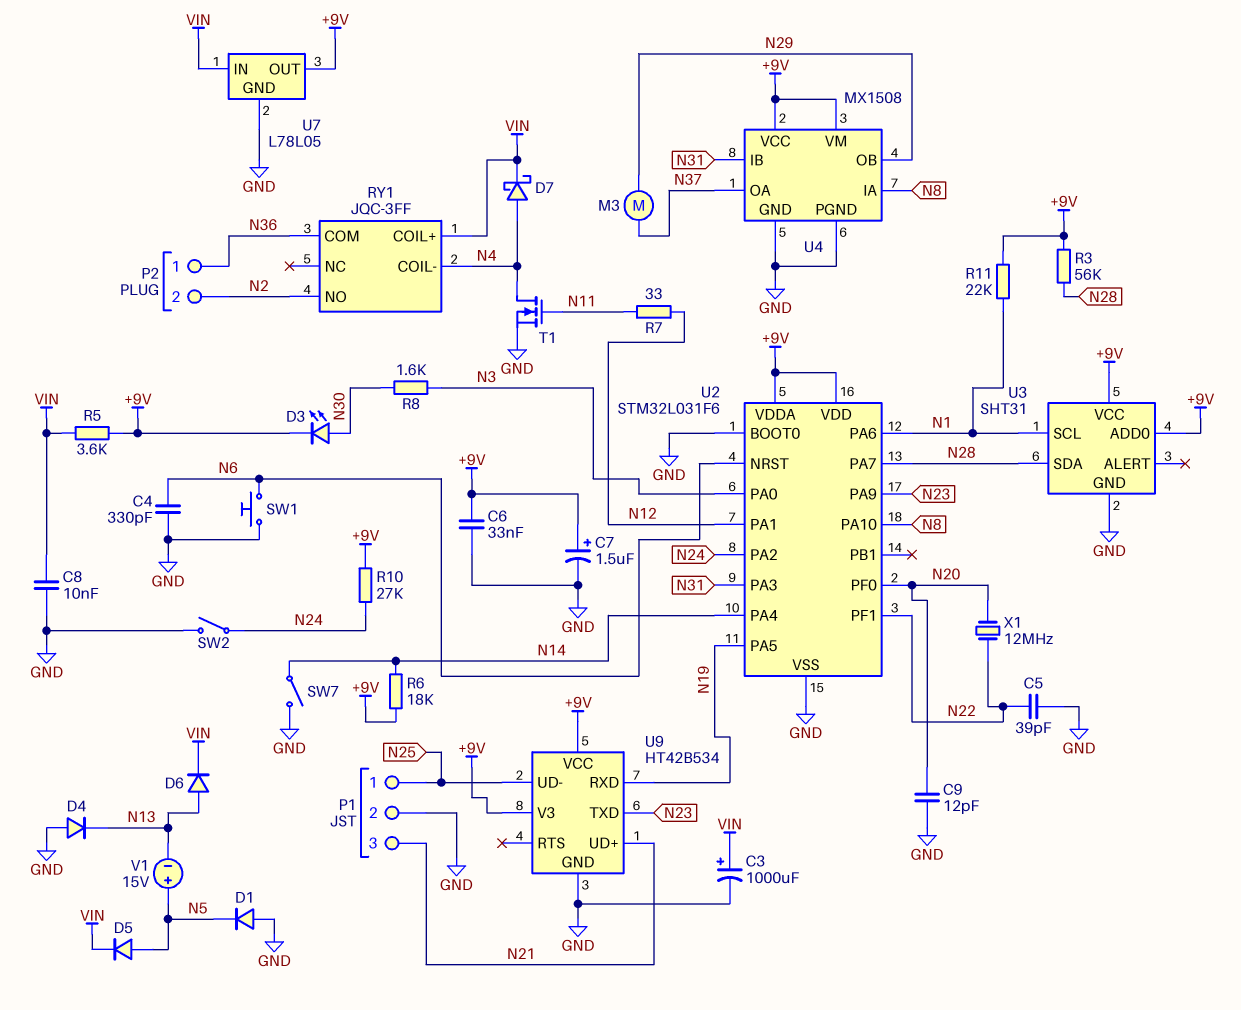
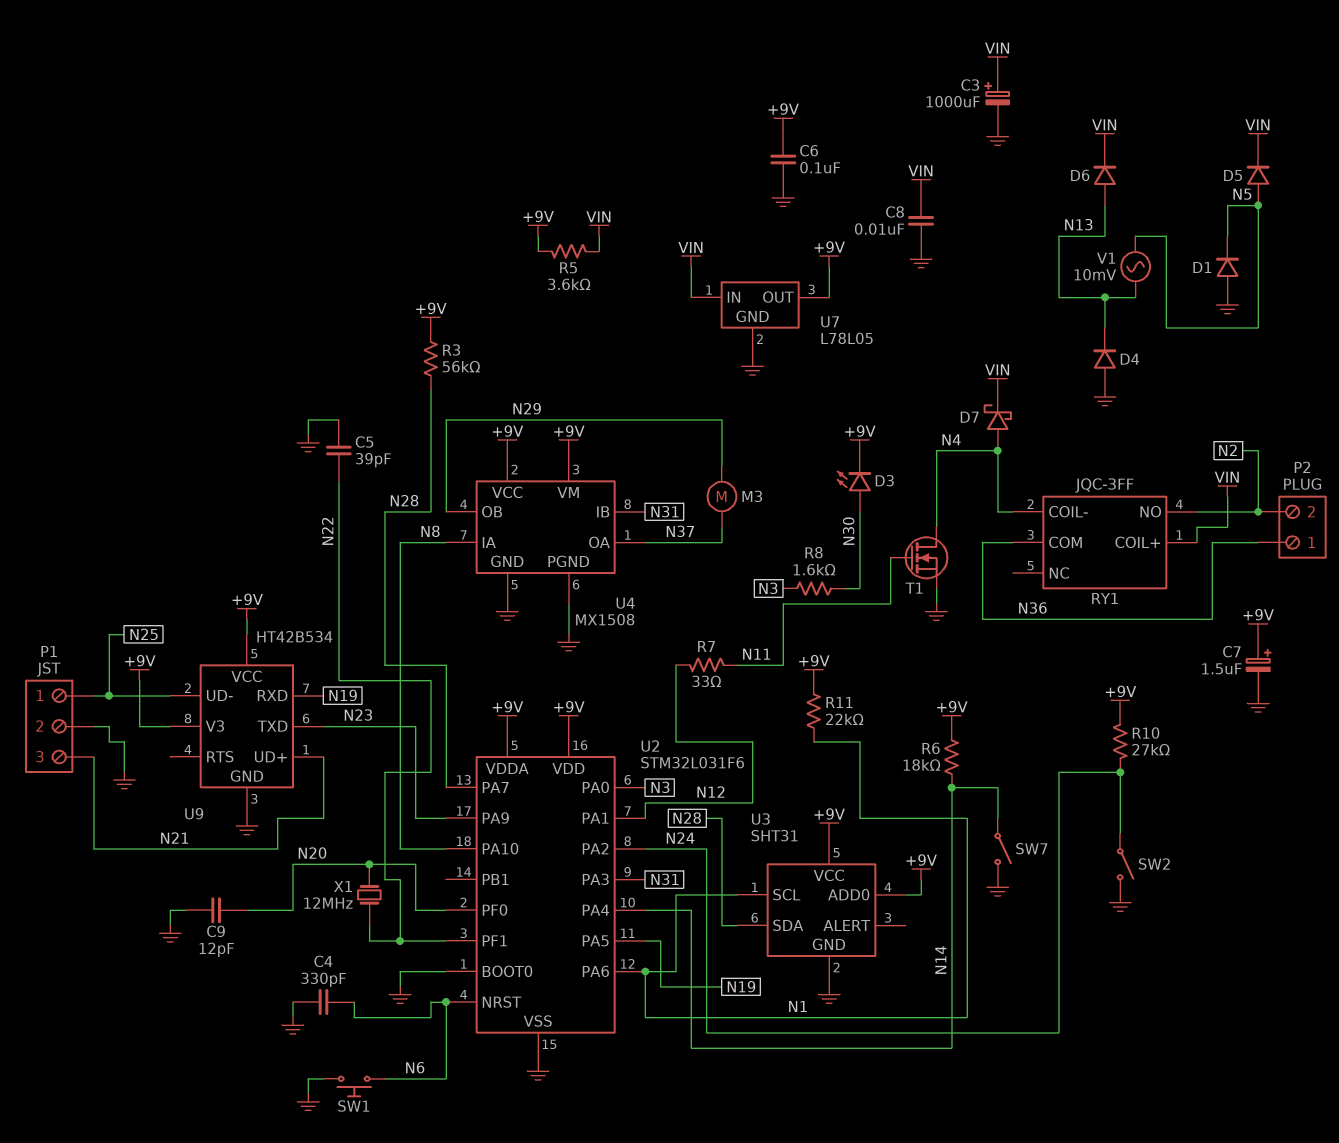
C6: 33nF (+9V, GND) -> 100nF (+9V, GND)
V1: 15V (plus N5, minus N13) -> AC 10mV (N5, N13)

